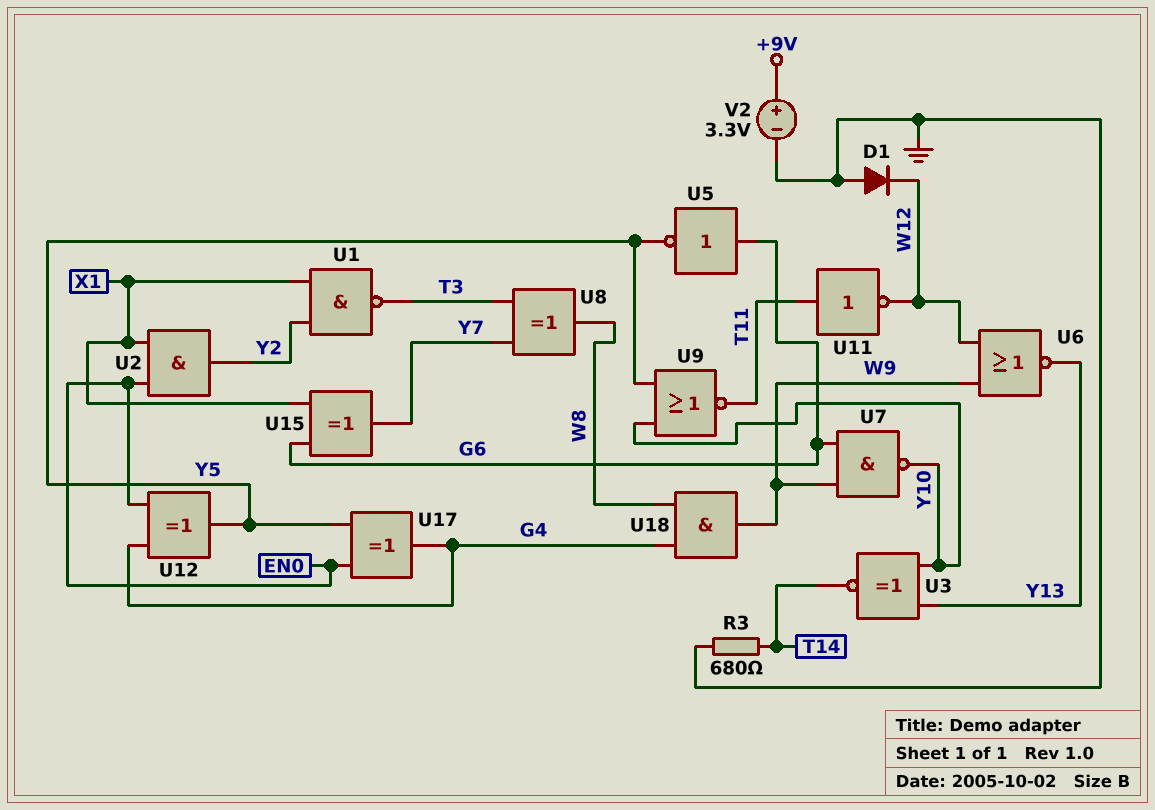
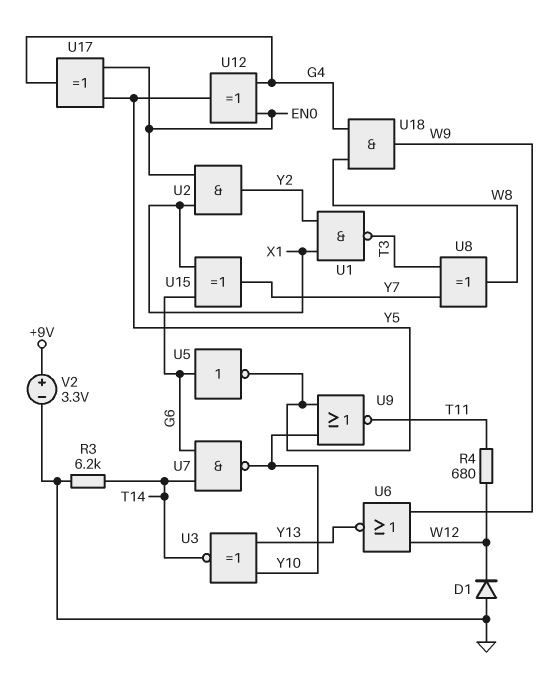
R3: 680 (GND, T14) -> 6.2k (GND, T14)
R4: none -> 680 (T11, W12)
U7: NAND (in G6, in W9, out Y10) -> NAND (in G6, in T14, out Y10)
U11: NOT (in T11, out W12) -> none

